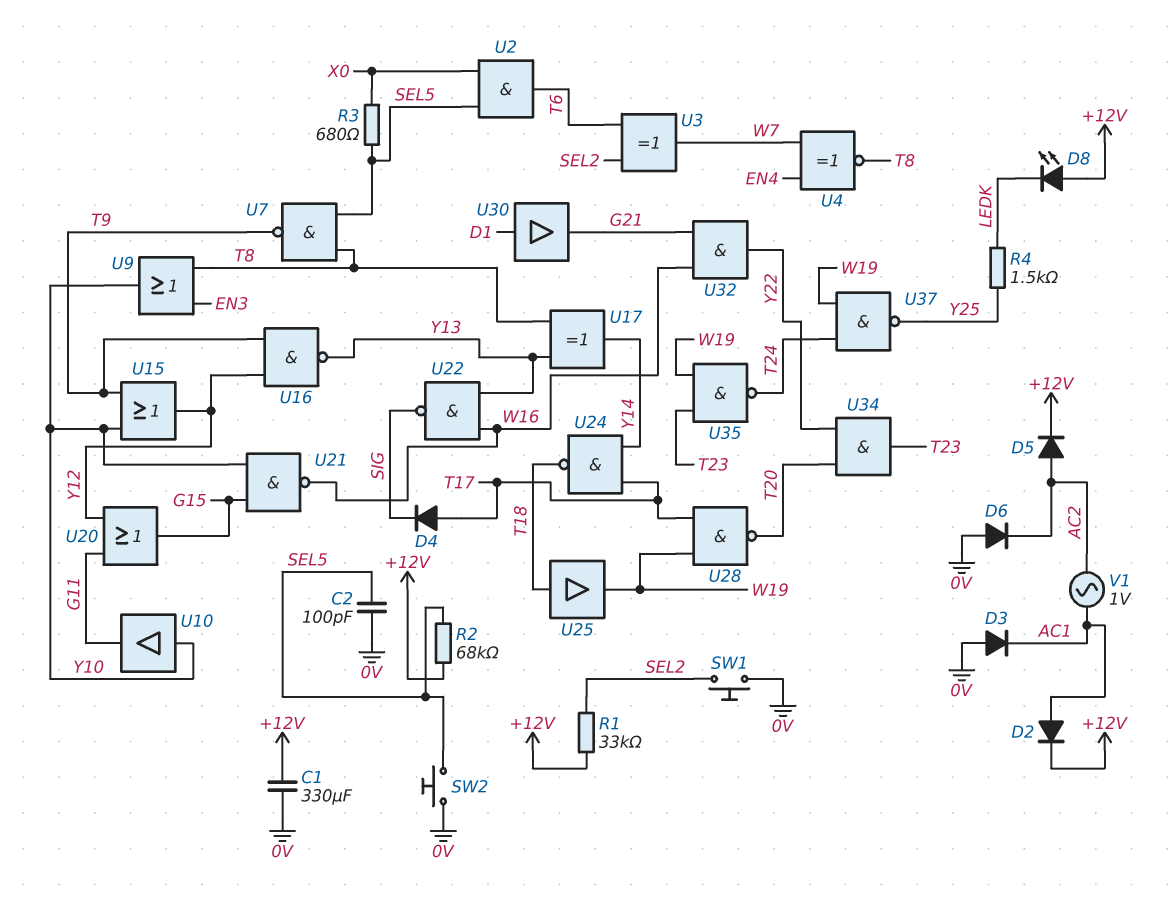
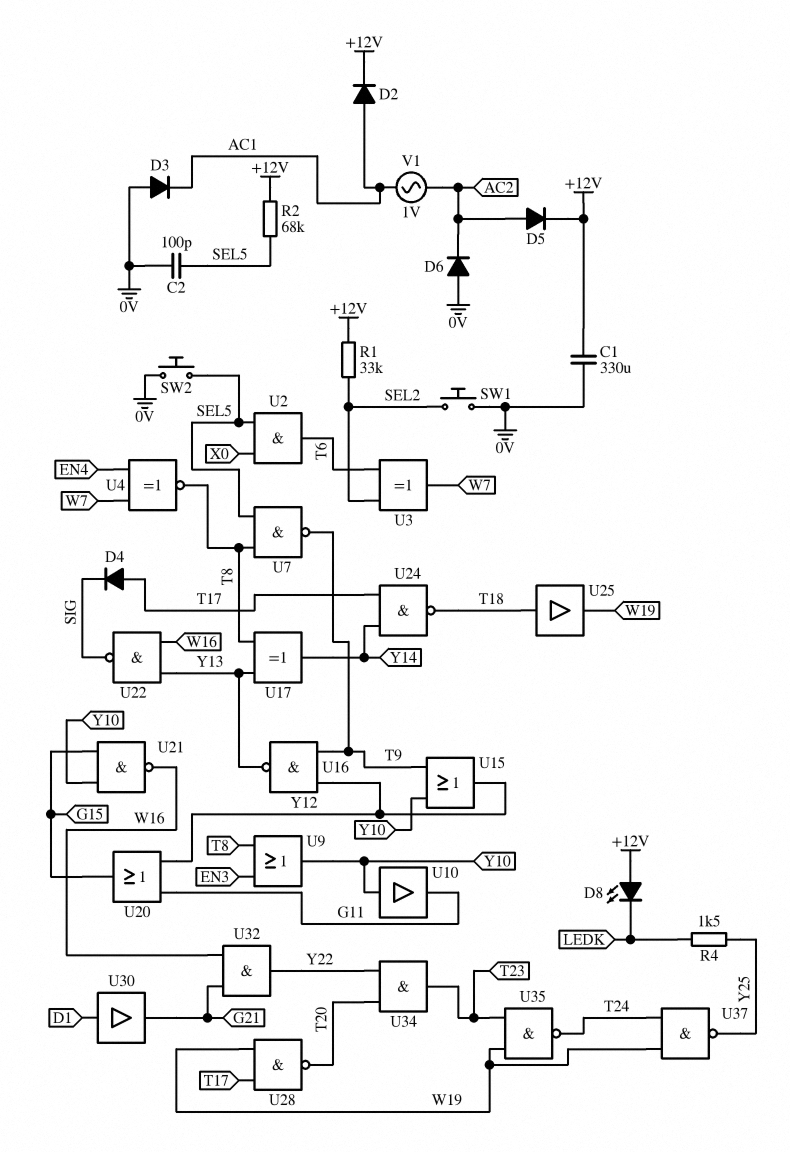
R3: 680 (SEL5, X0) -> none

